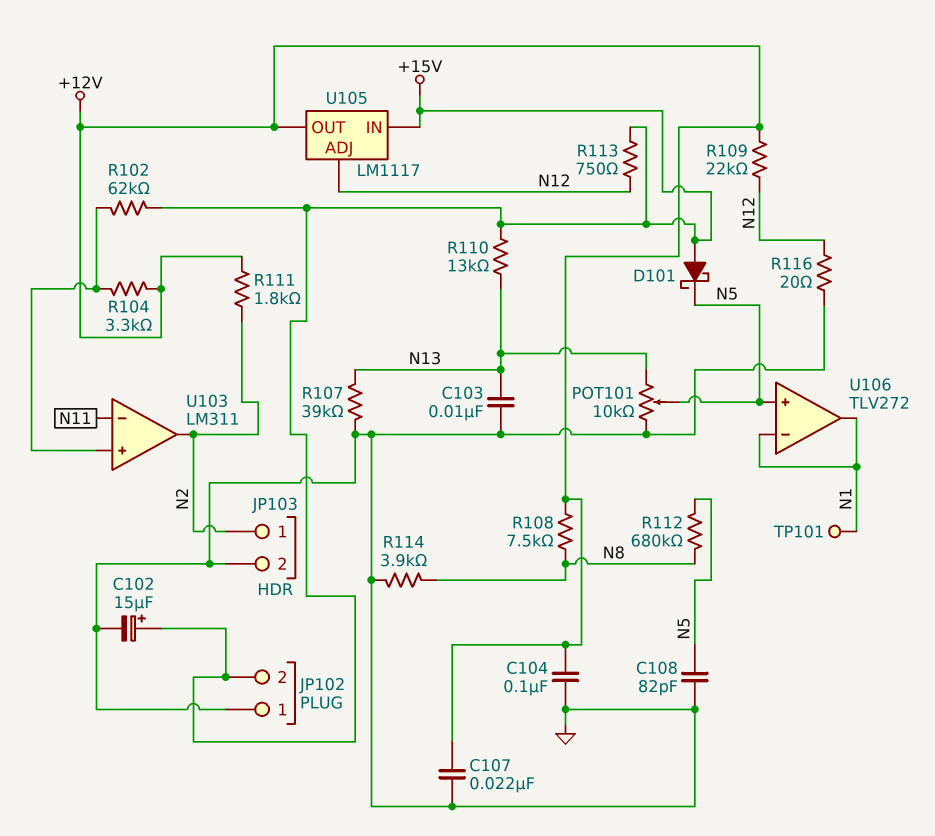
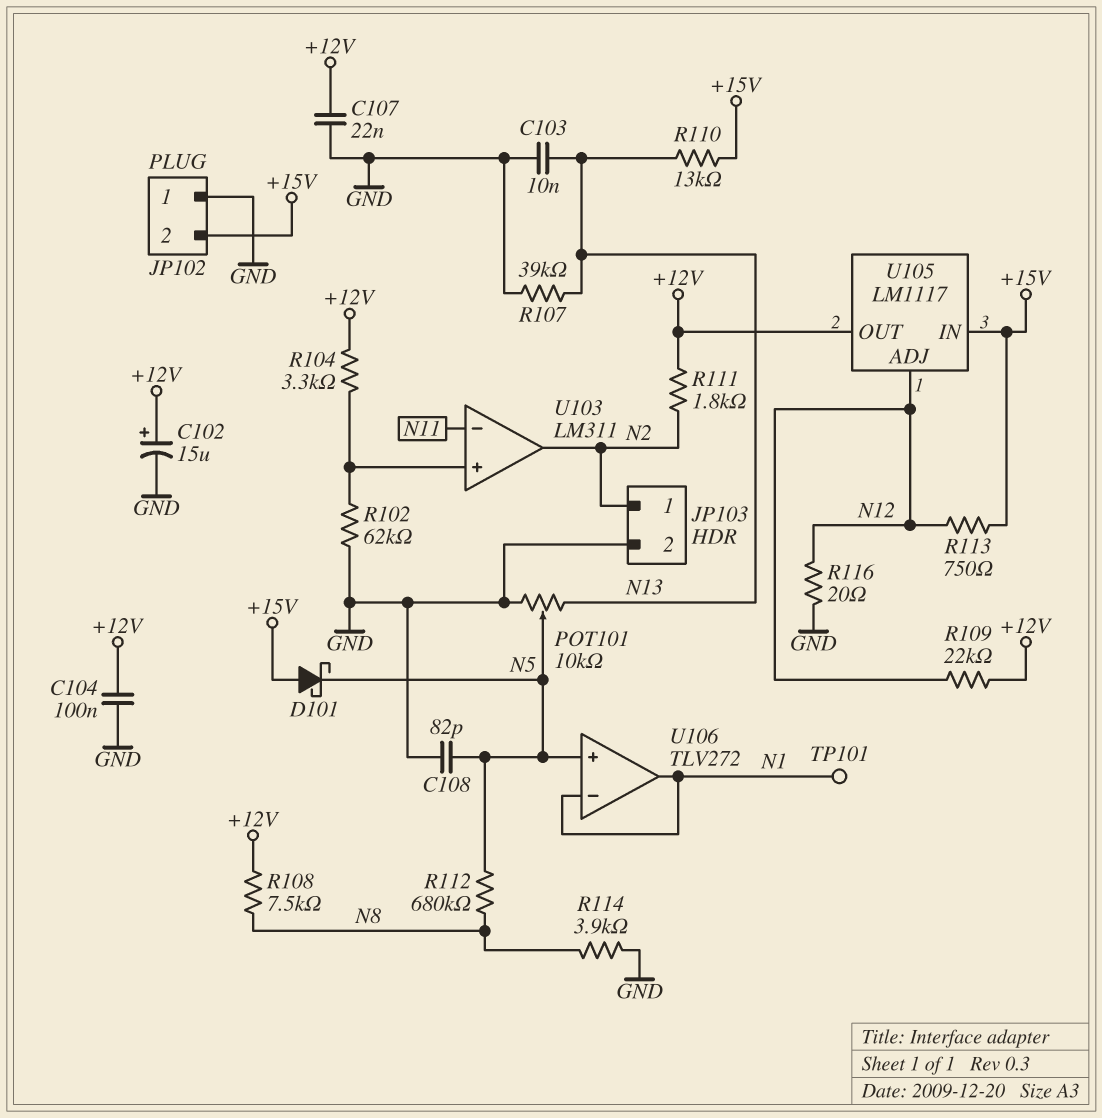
C102: 15uF (plus +15V, minus GND) -> 15uF (plus +12V, minus GND)
R102: 62k (+15V, U103/in+) -> 62k (GND, U103/in+)

